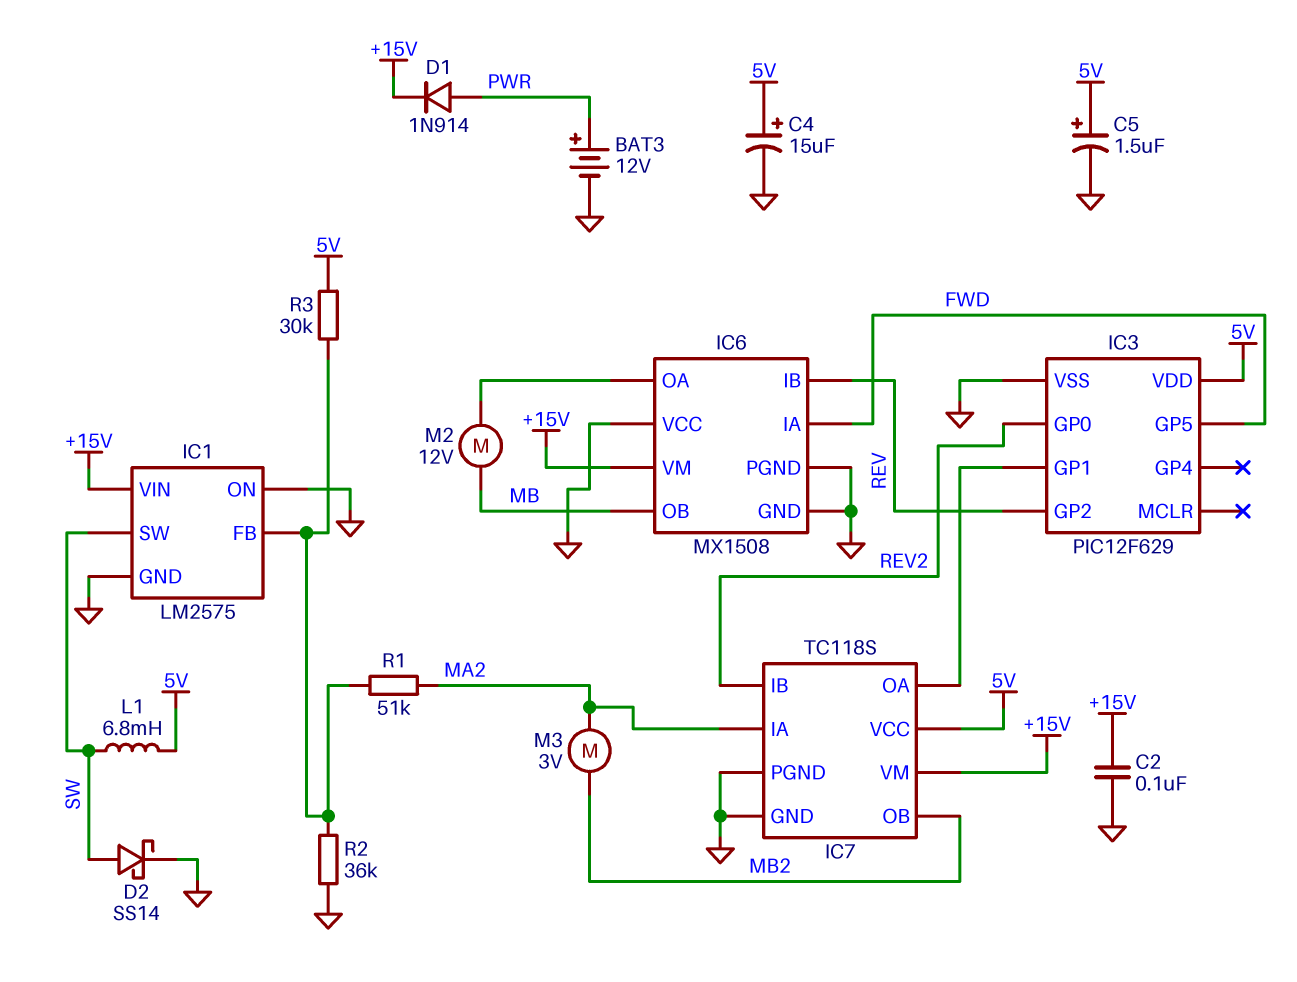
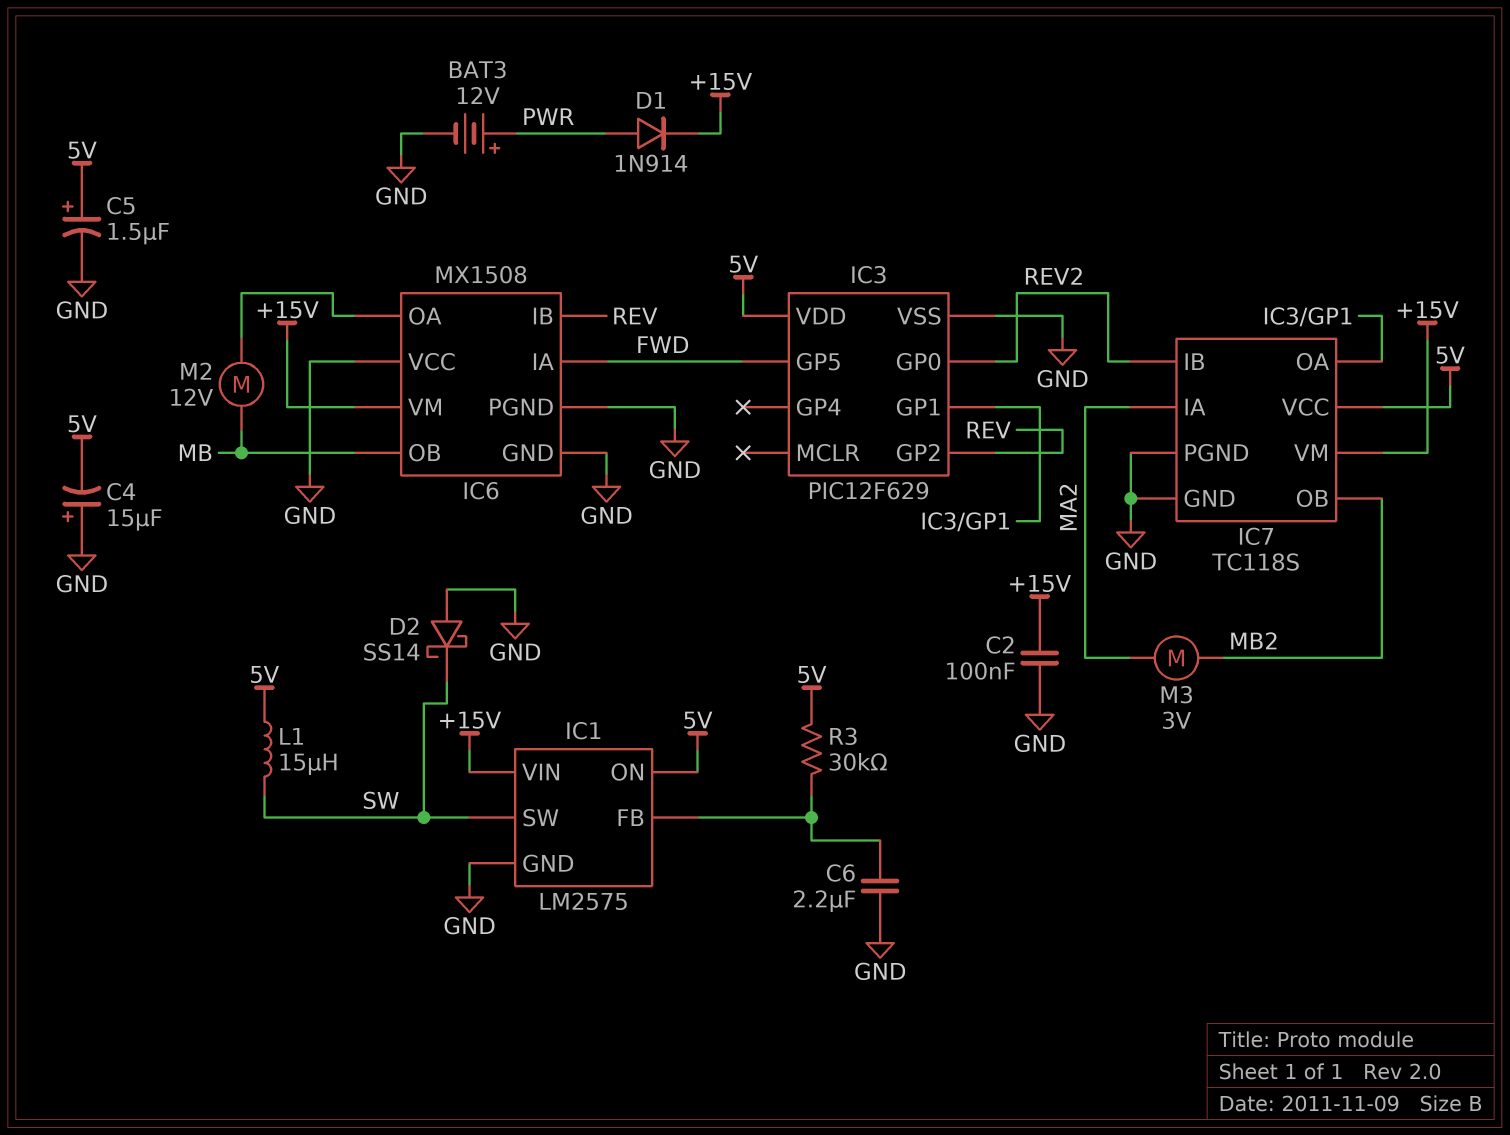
C4: 15uF (plus 5V, minus GND) -> 15uF (plus GND, minus 5V)
C6: none -> 2.2uF (GND, IC1/FB)
D2: schottky SS14 (A SW, K GND) -> schottky SS14 (A GND, K SW)
IC1 pin ON: GND -> 5V
L1: 6.8mH (5V, SW) -> 15uH (5V, SW)
R1: 51k (IC1/FB, MA2) -> none
R2: 36k (GND, IC1/FB) -> none

